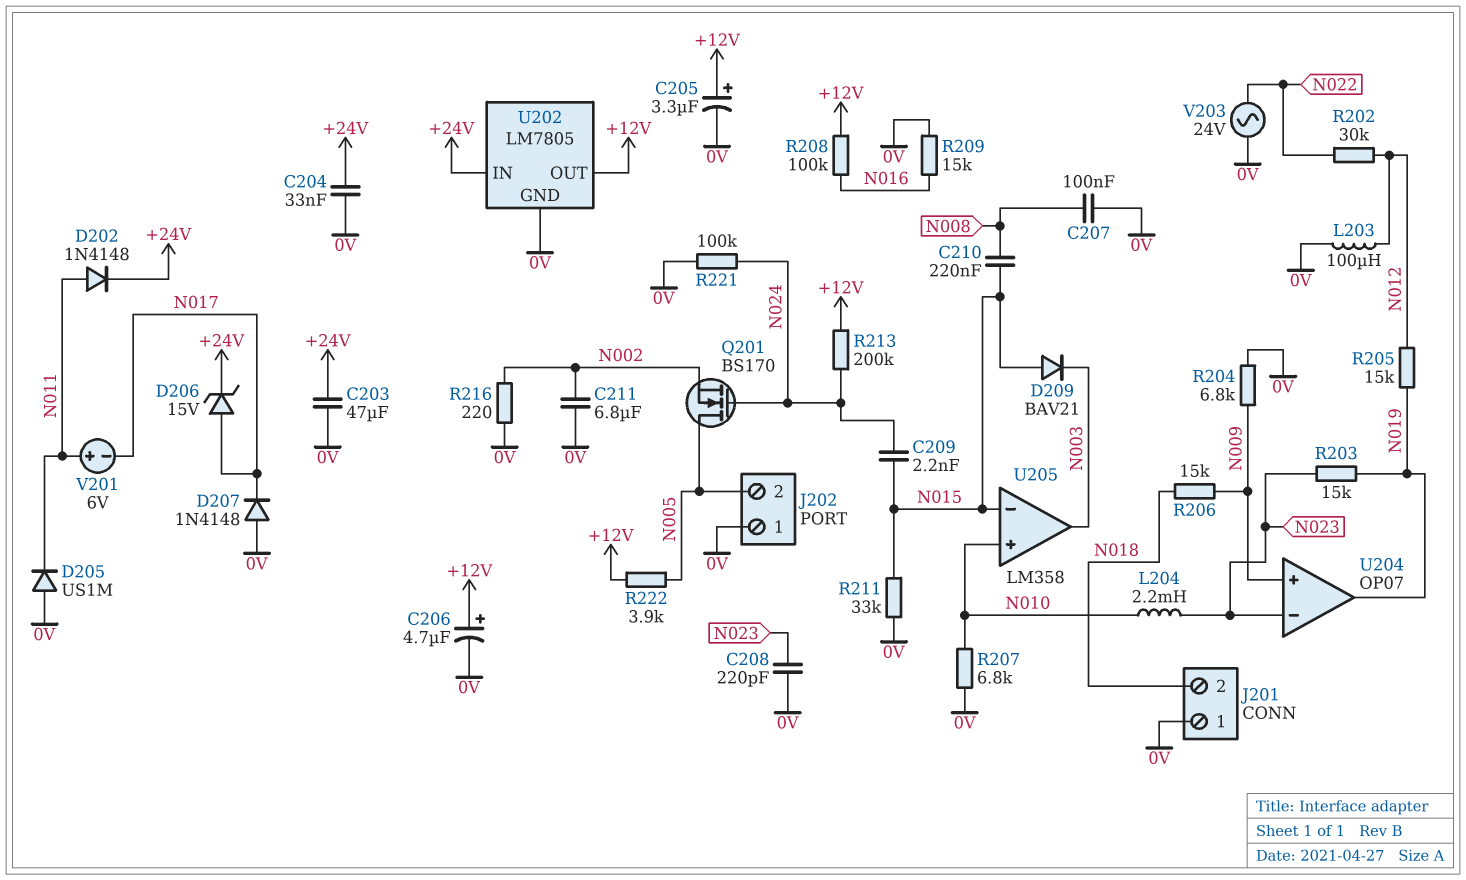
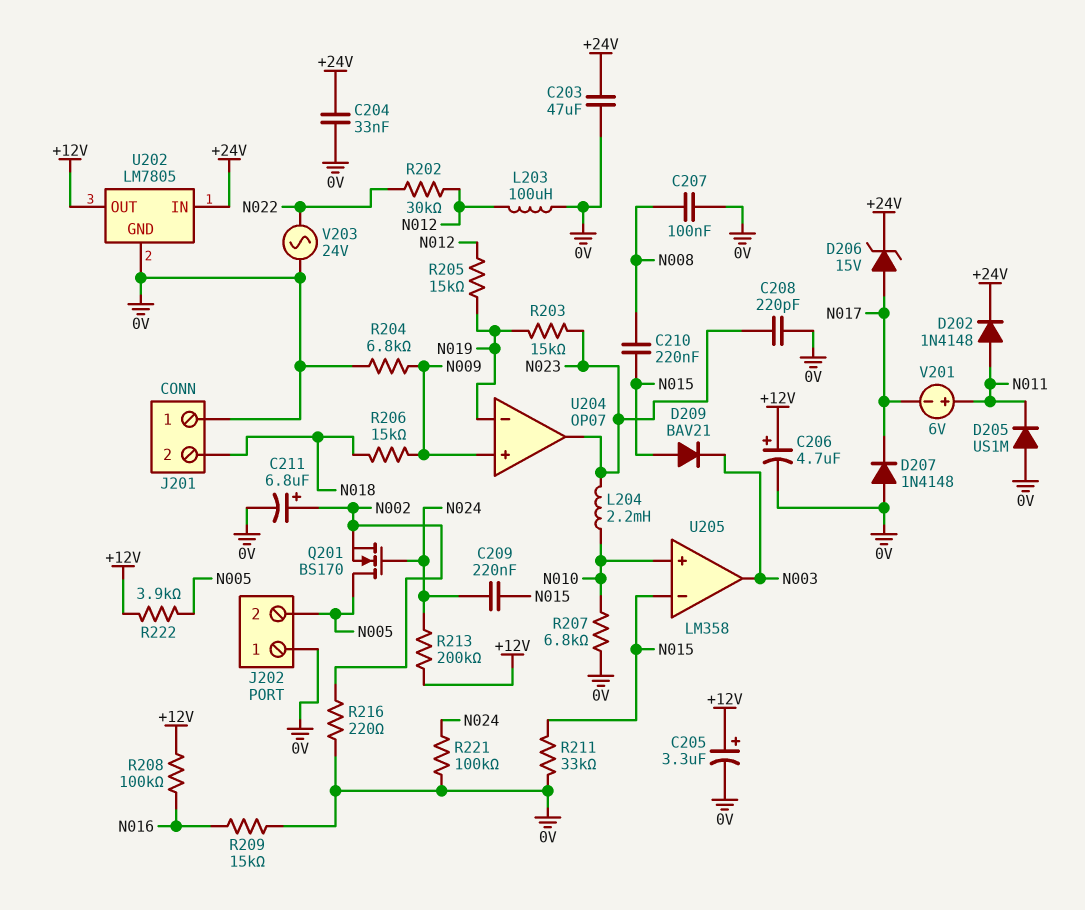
C209: 2.2nF (N015, N024) -> 220nF (N015, N024)
C211: 6.8uF (0V, N002) -> 6.8uF (plus N002, minus 0V)
U204 pin in-: N023 -> N019
U204 pin out: N019 -> N023

